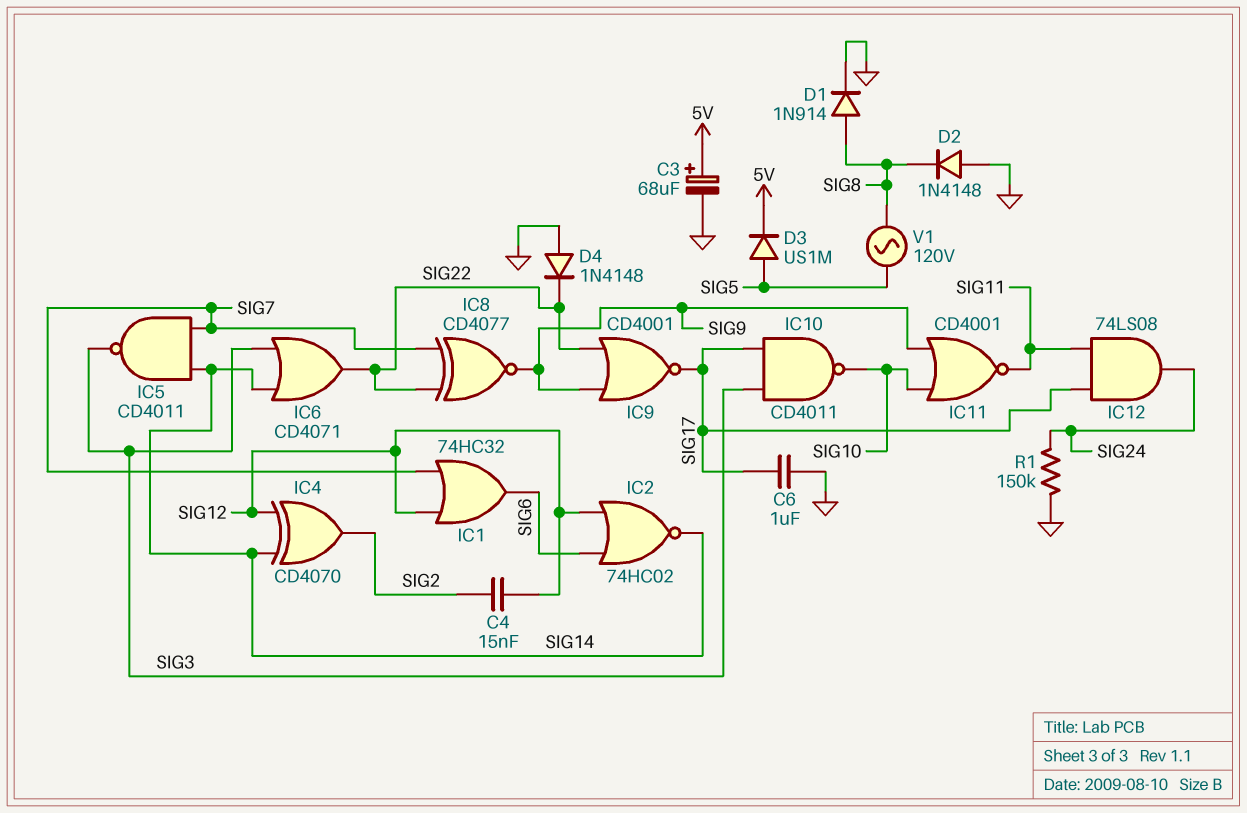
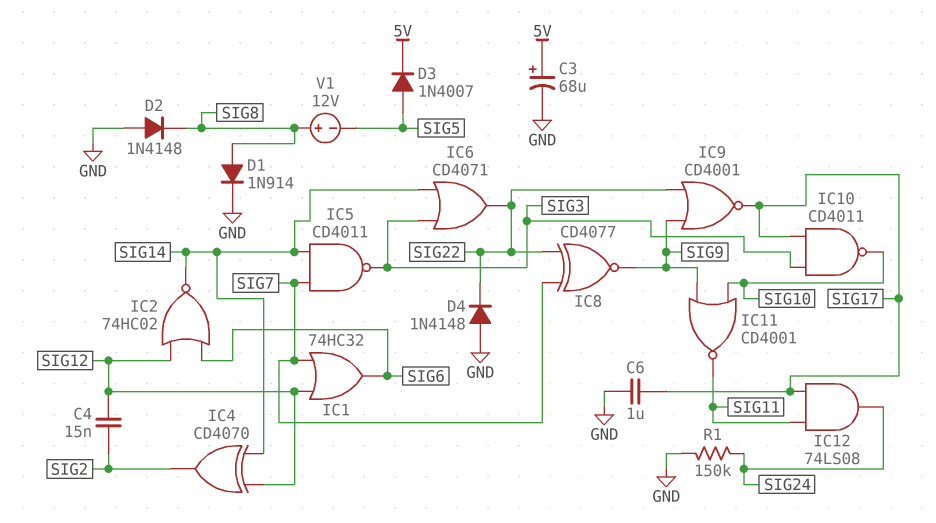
D3: diode US1M (A SIG5, K 5V) -> diode 1N4007 (A SIG5, K 5V)
V1: AC 120V (SIG5, SIG8) -> 12V (plus SIG8, minus SIG5)

